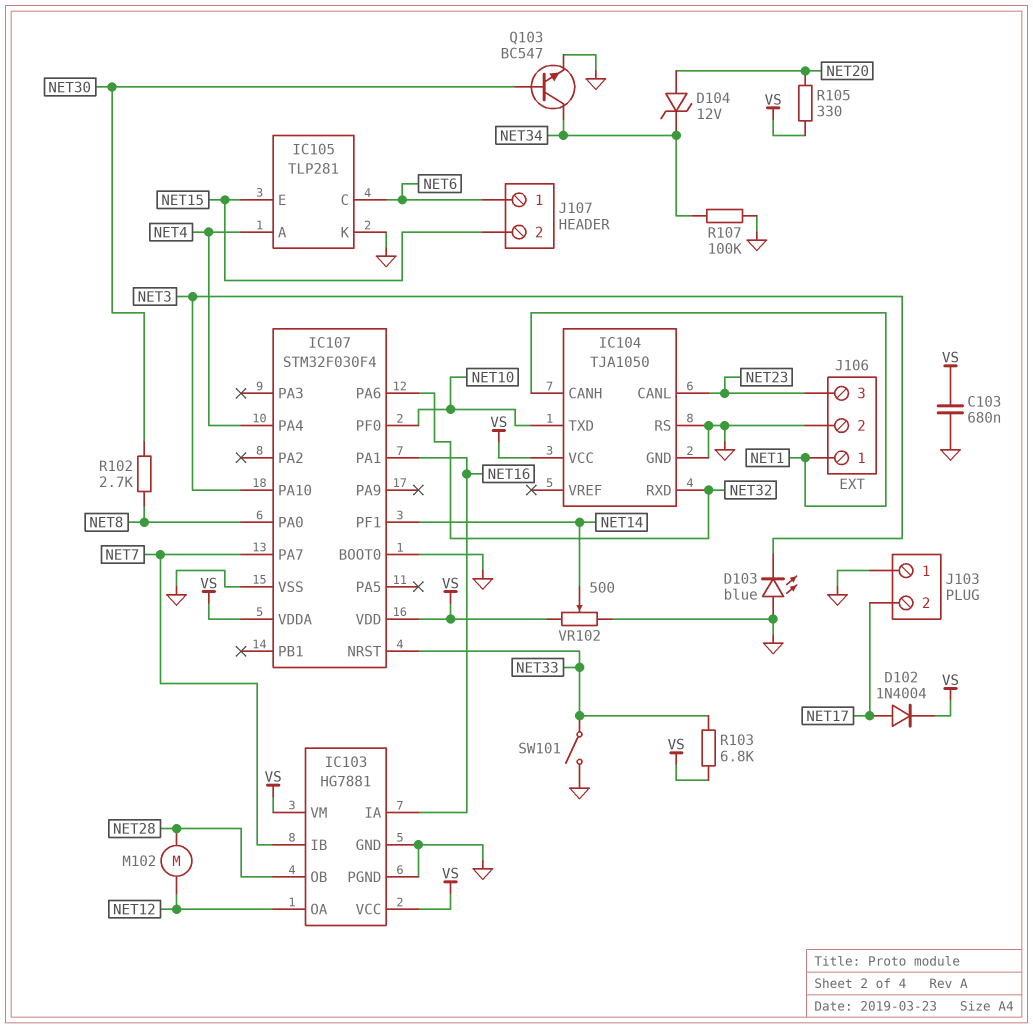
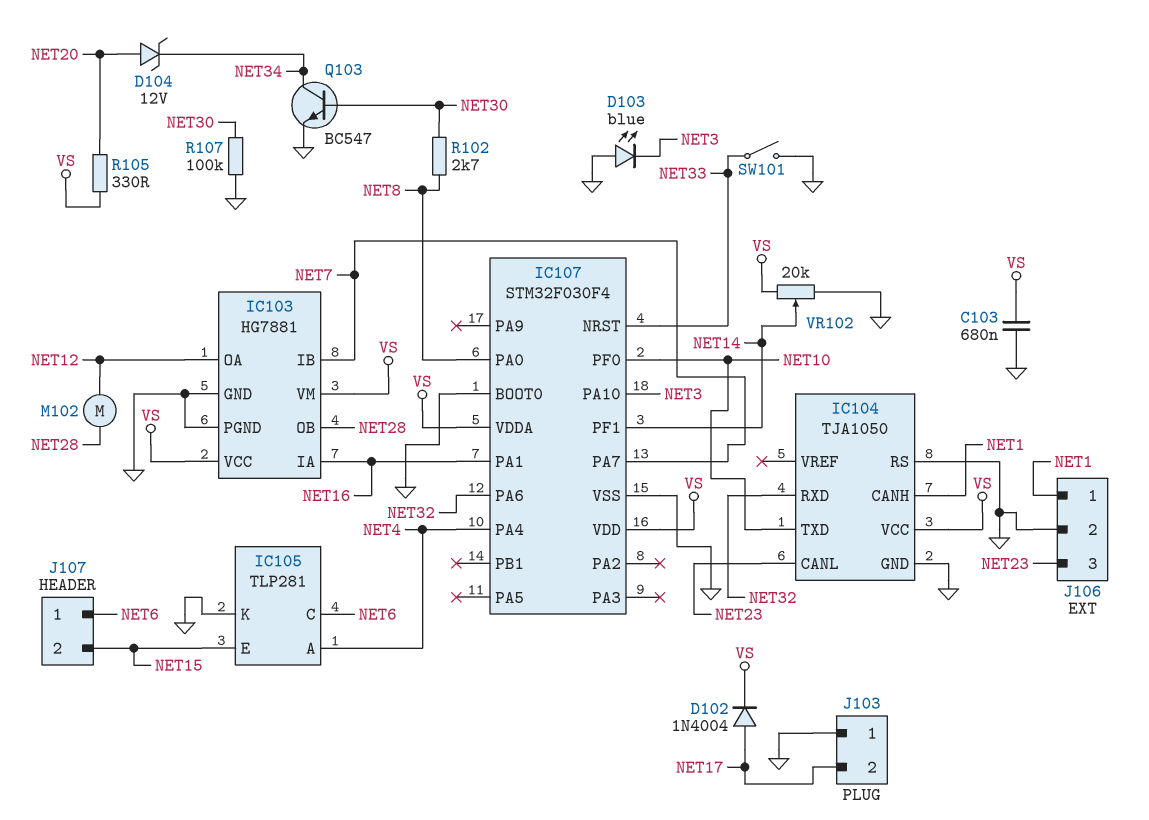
R103: 6.8k (NET33, VS) -> none
R107: 100k (GND, NET34) -> 100k (GND, NET30)
VR102: 500 (GND, VS, wiper NET14) -> 20k (GND, VS, wiper NET14)

